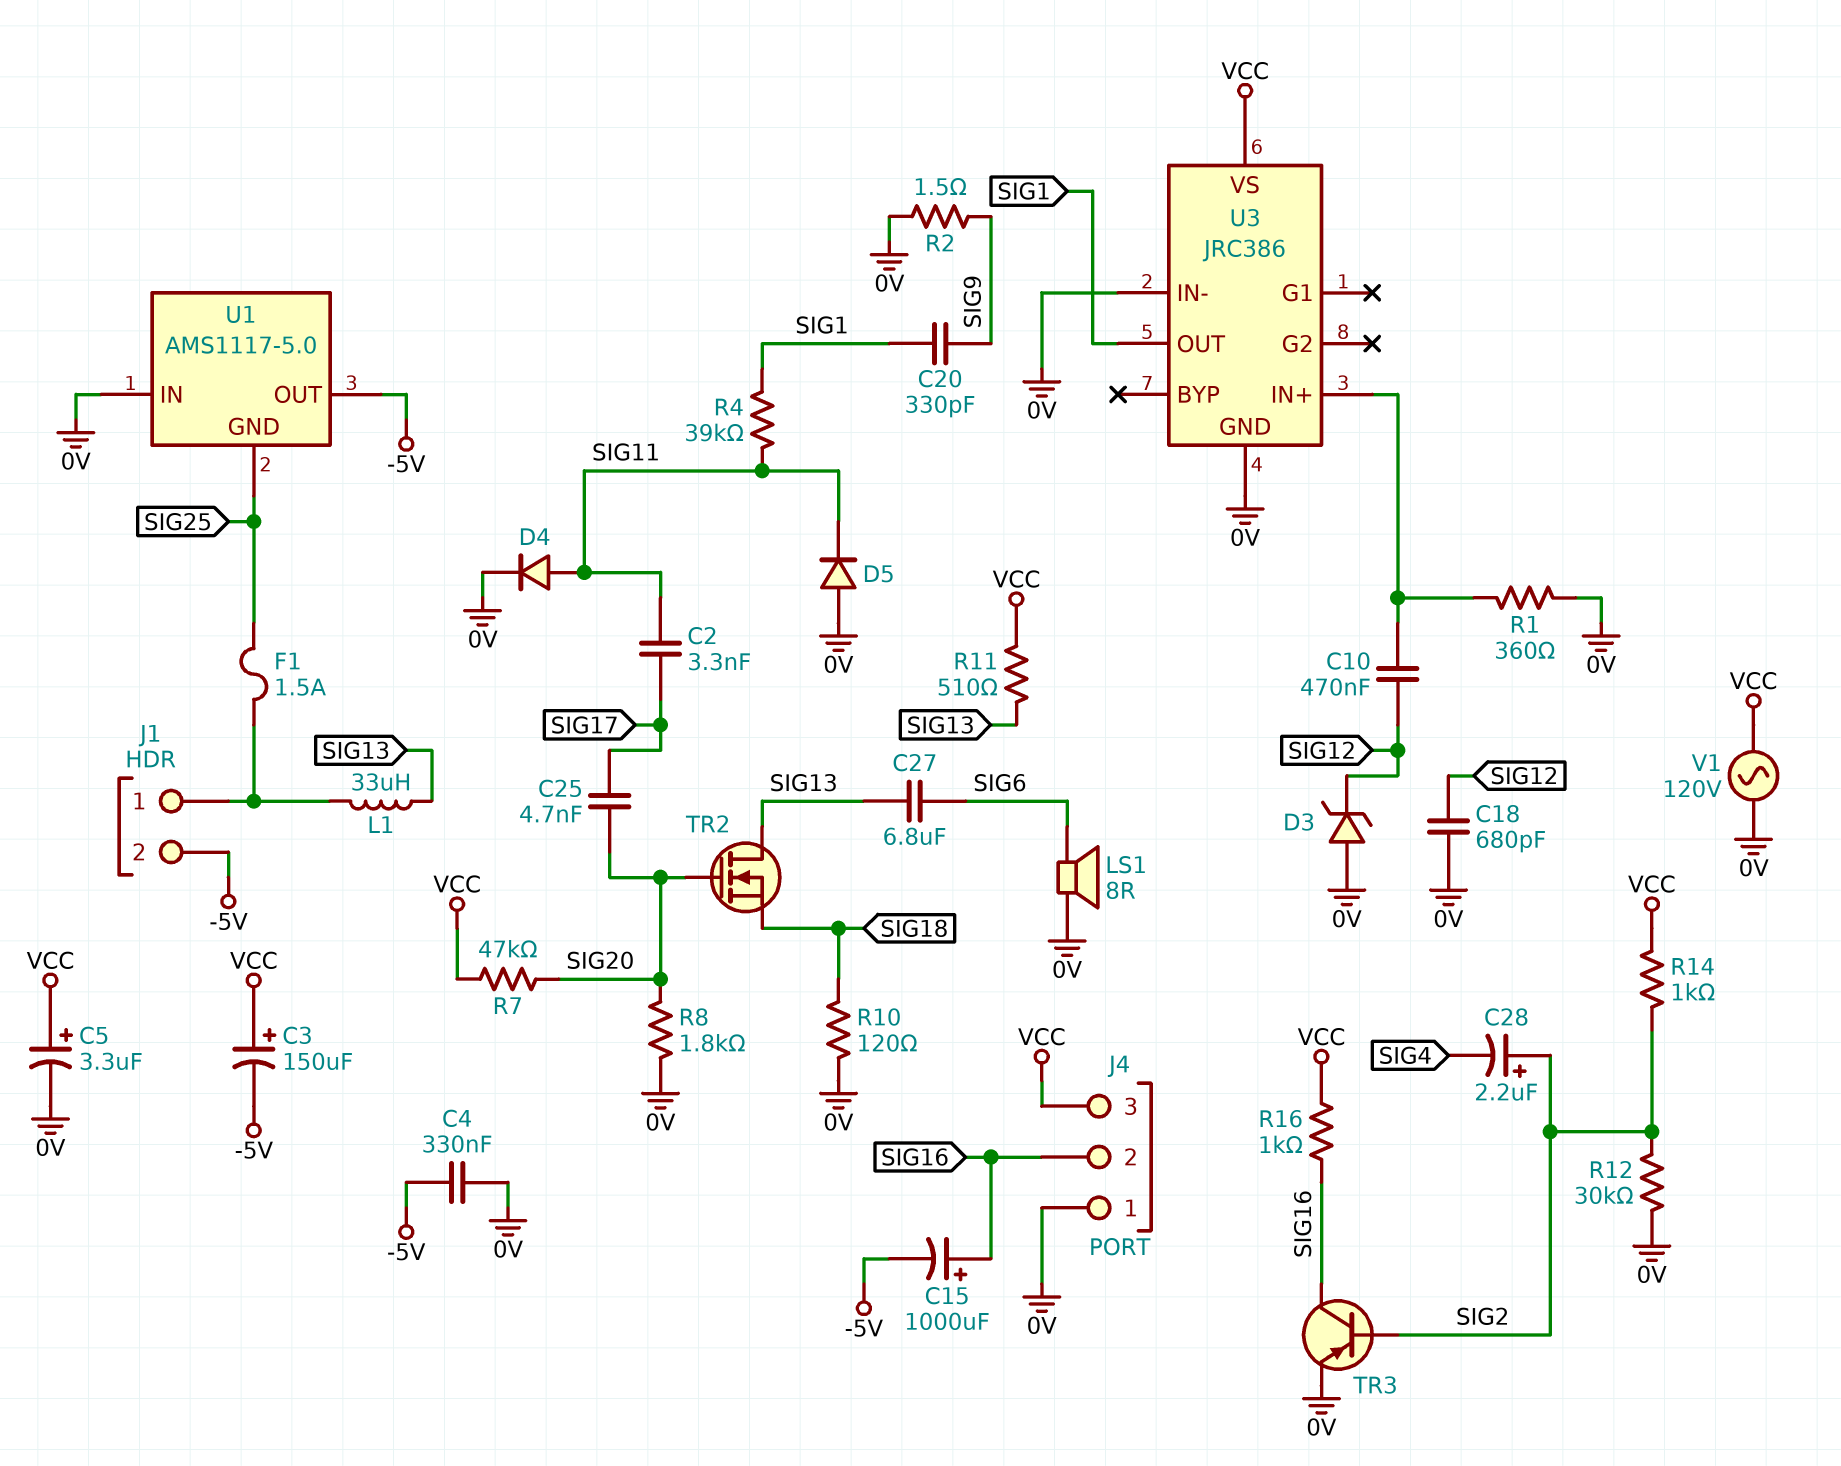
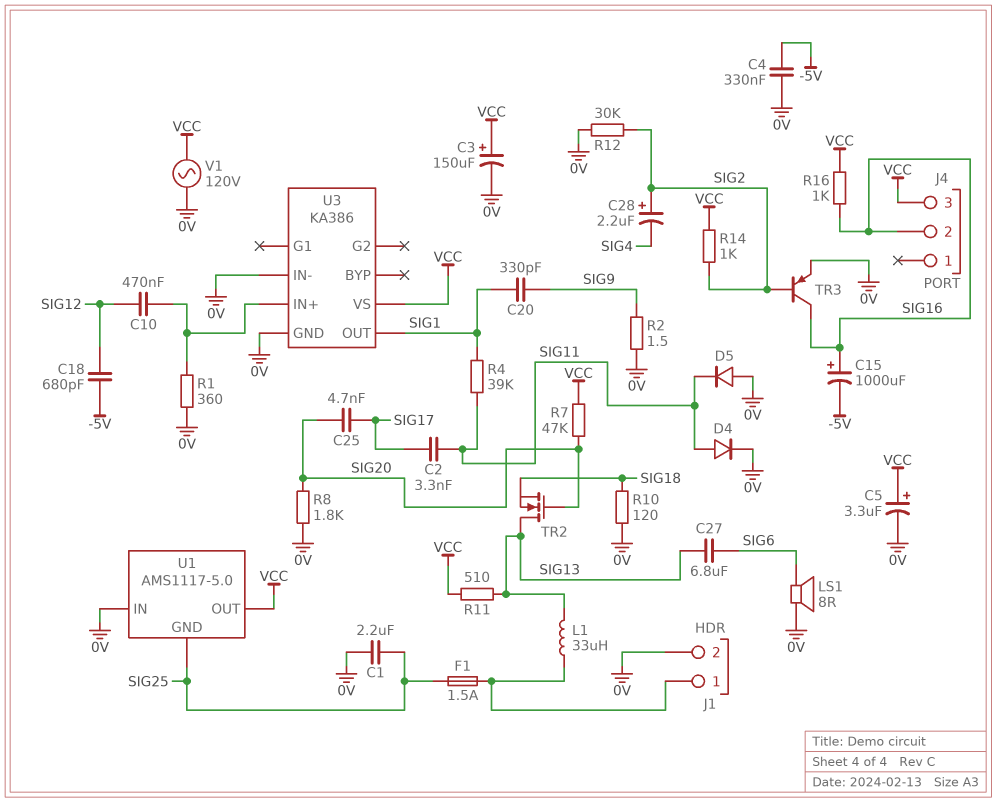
C1: none -> 2.2uF (0V, SIG25)
C3: 150uF (plus VCC, minus -5V) -> 150uF (plus VCC, minus 0V)
C18: 680pF (0V, SIG12) -> 680pF (-5V, SIG12)
D3: zener (A 0V, K SIG12) -> none
J1 pin 2: -5V -> 0V
J4 pin 1: 0V -> none
U1 pin OUT: -5V -> VCC
U3: JRC386 -> KA386

